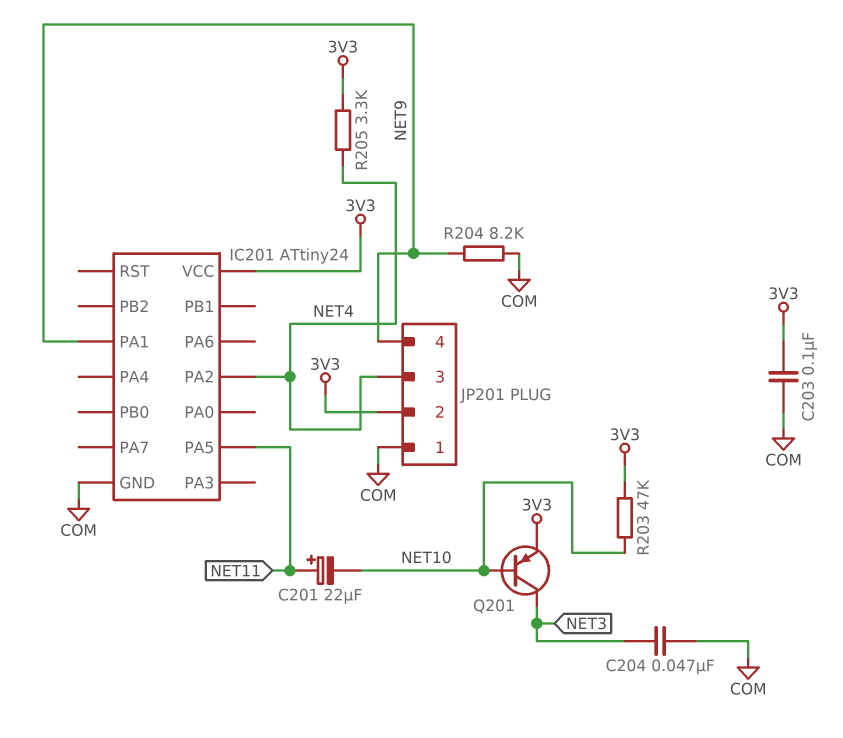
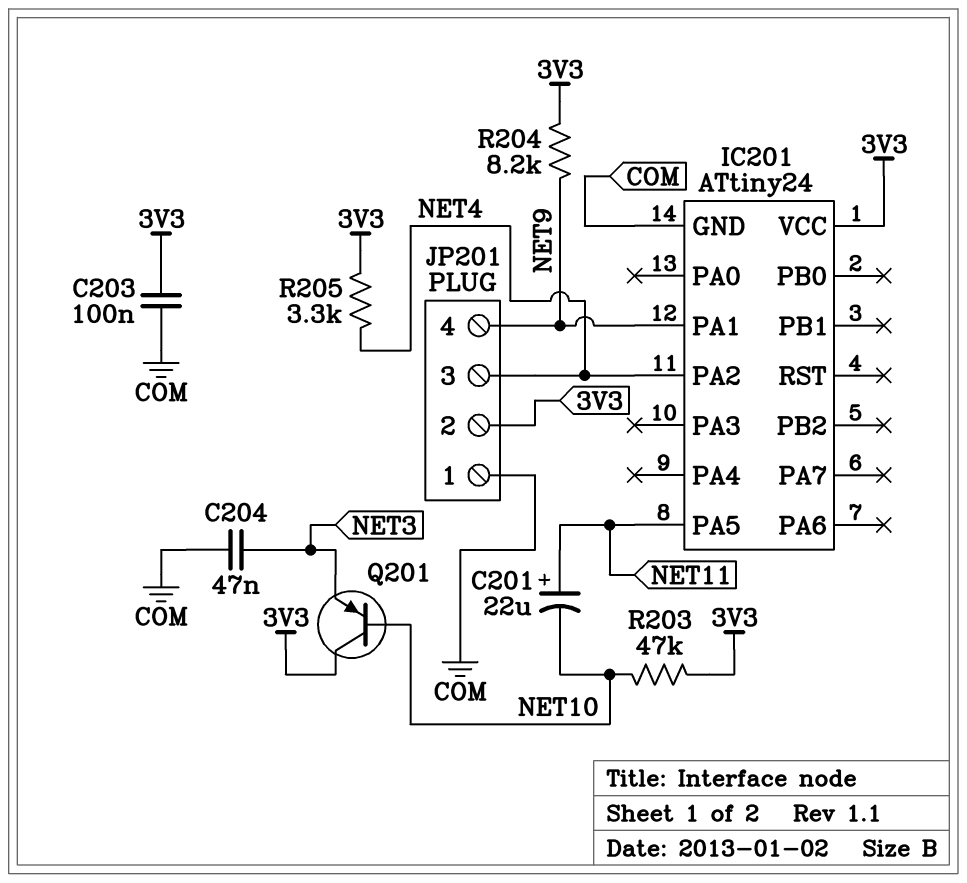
Q201: PNP (B NET10, C NET3, E 3V3) -> PNP (B NET10, C 3V3, E NET3)
R204: 8.2k (COM, NET9) -> 8.2k (3V3, NET9)

